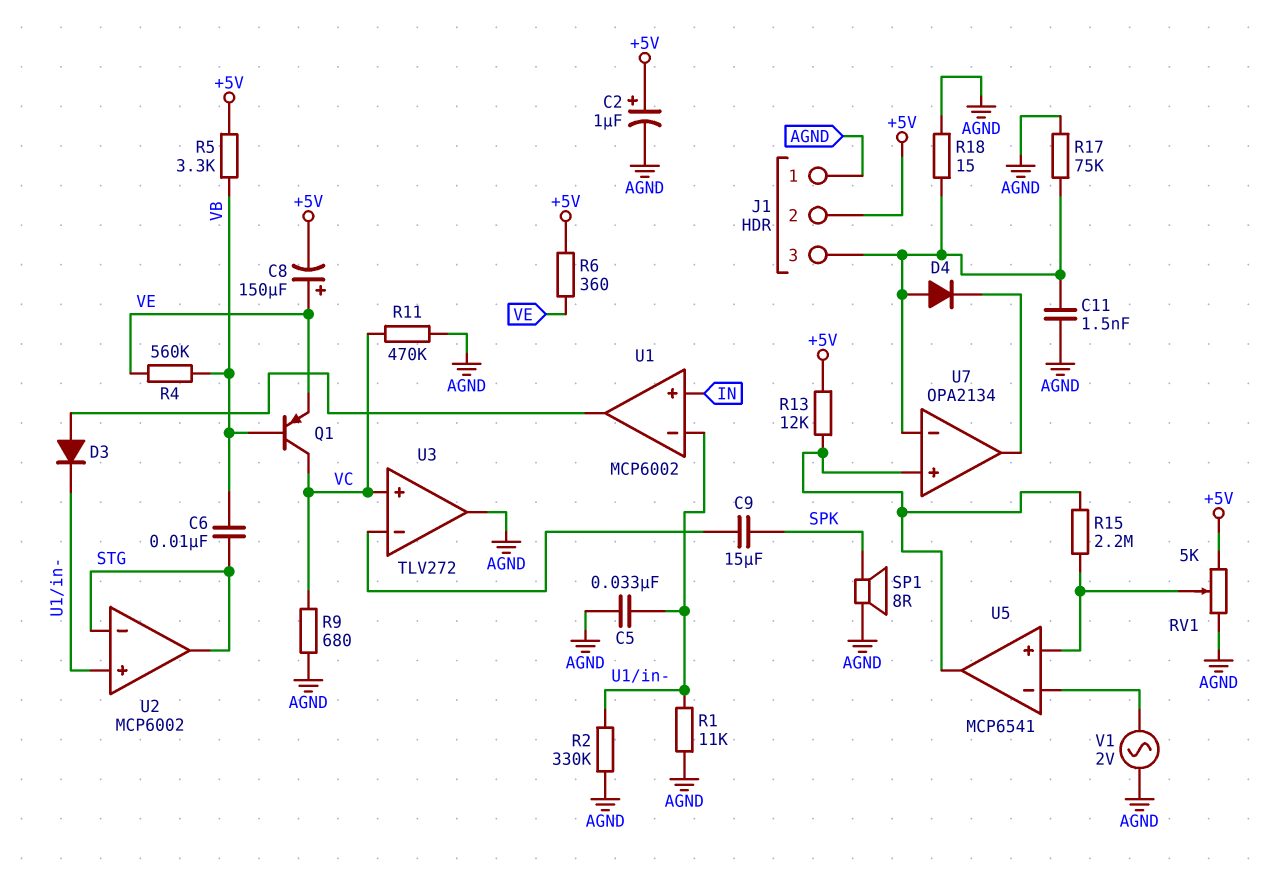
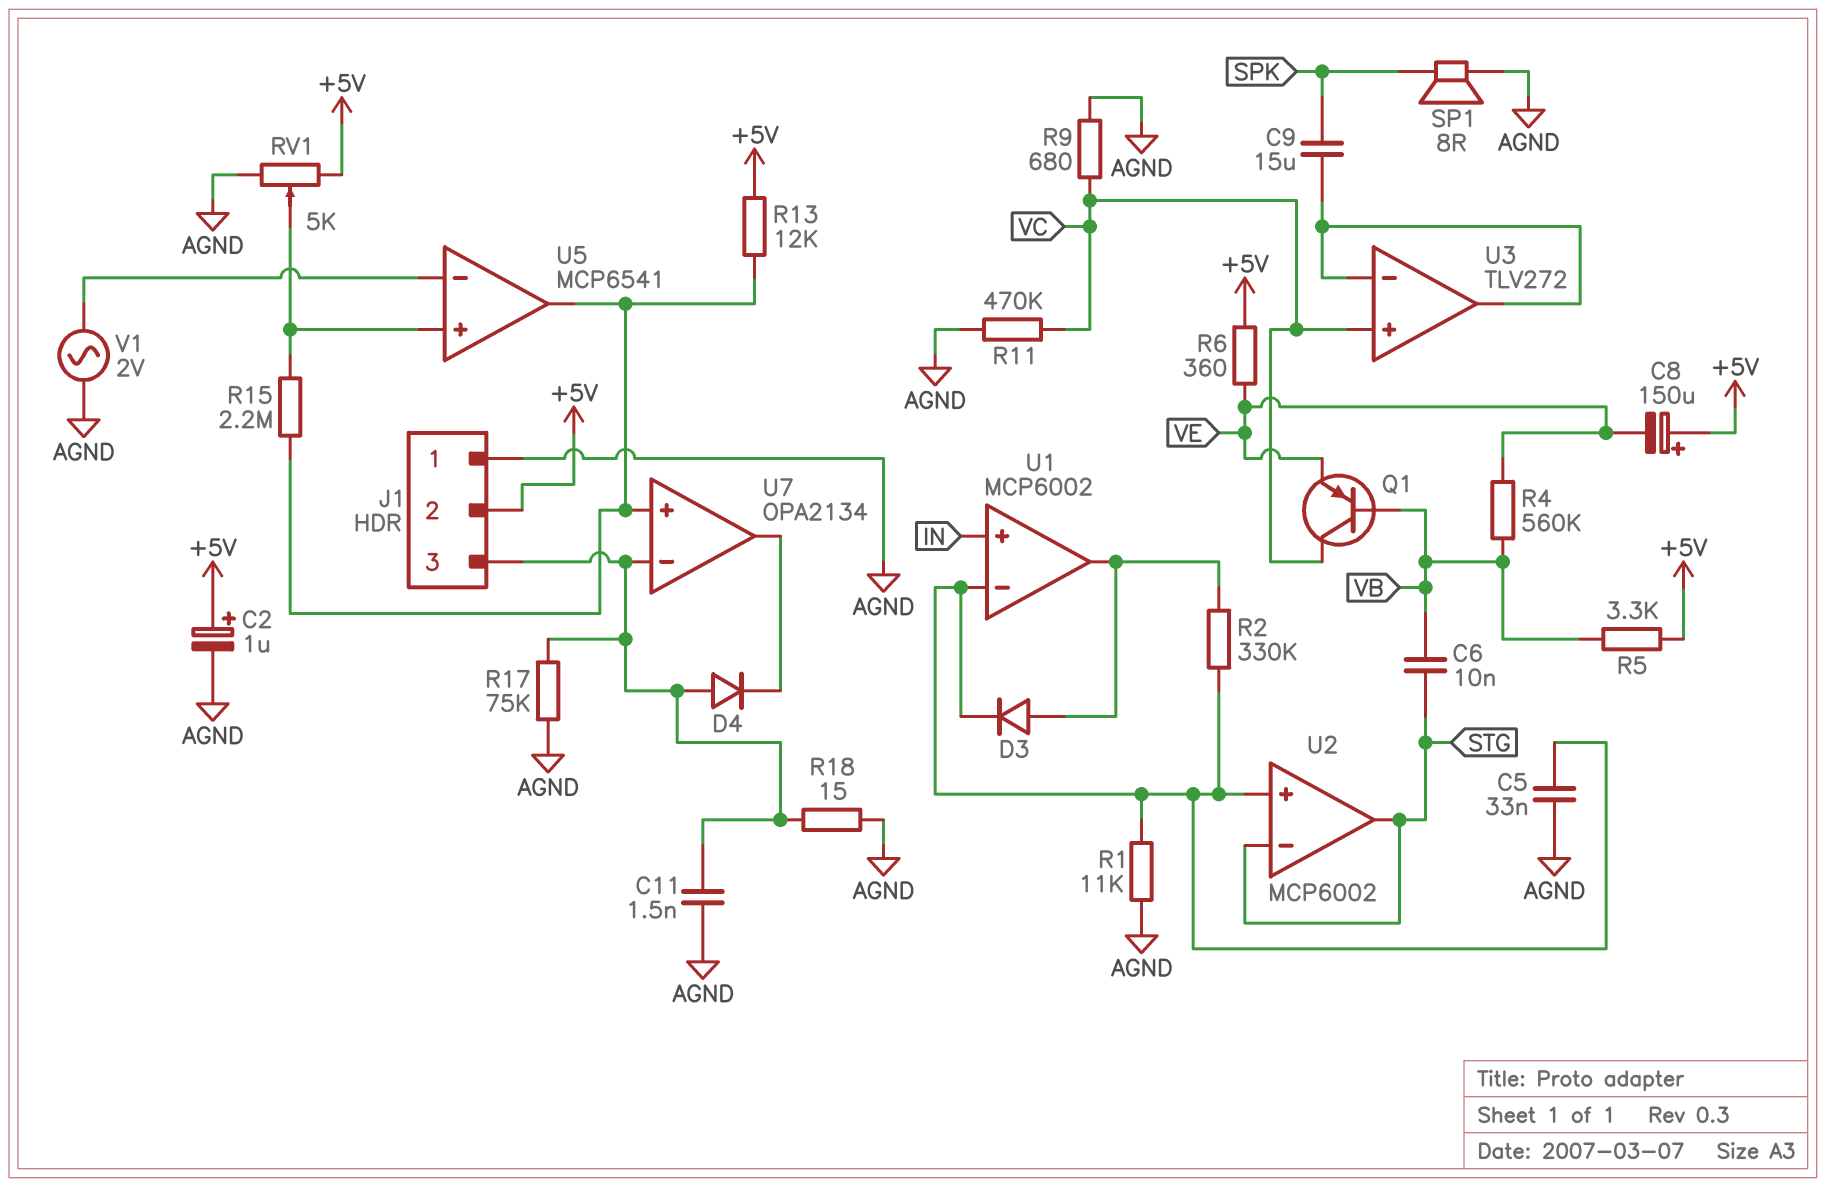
C8: 150uF (plus VE, minus +5V) -> 150uF (plus +5V, minus VE)
R2: 330k (AGND, U1/in-) -> 330k (U1/in-, U1/out)
U3 pin out: AGND -> U3/in-

